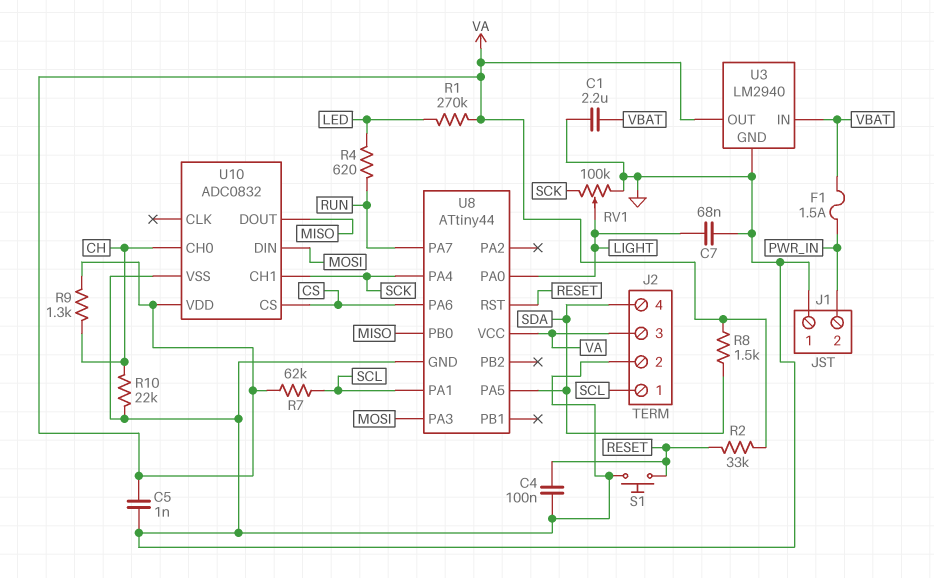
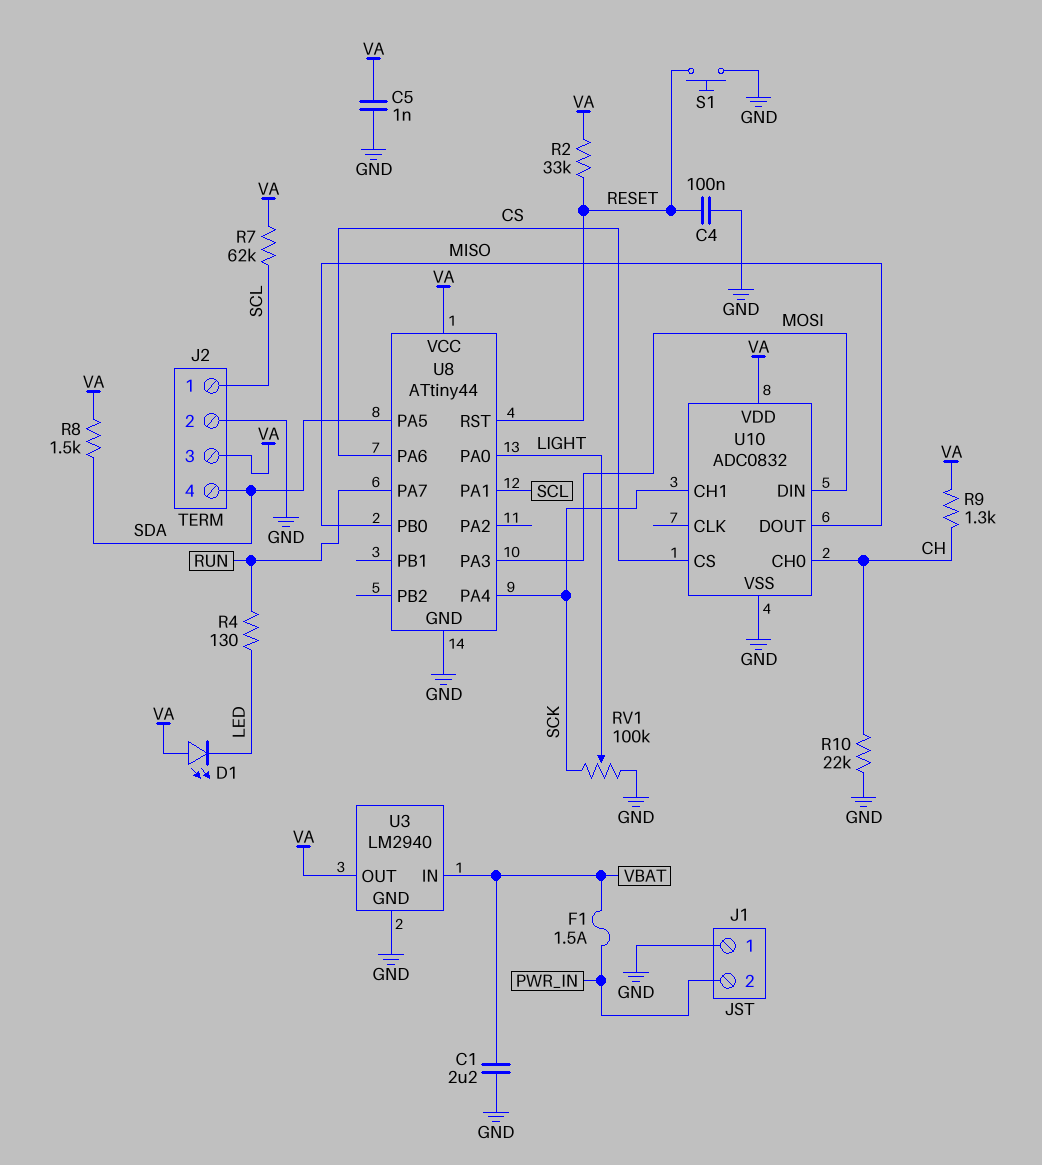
C7: 68nF (GND, LIGHT) -> none
D1: none -> LED (A VA, K LED)
R1: 270k (LED, VA) -> none
R4: 620 (LED, RUN) -> 130 (LED, RUN)

